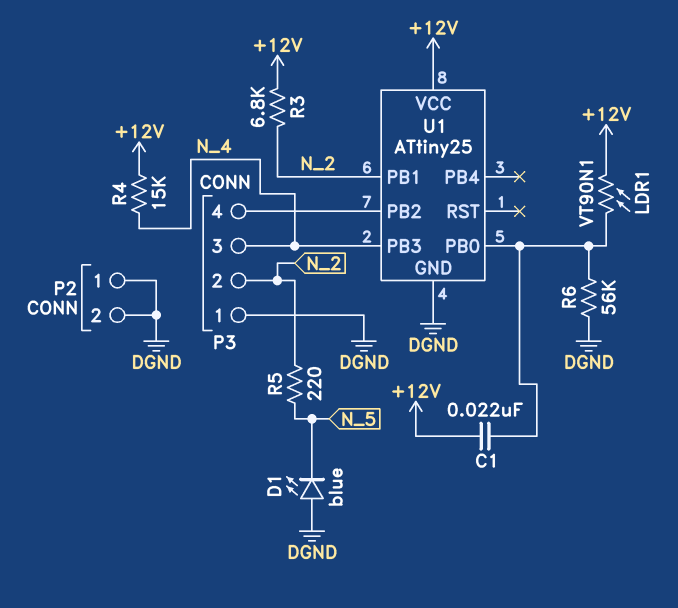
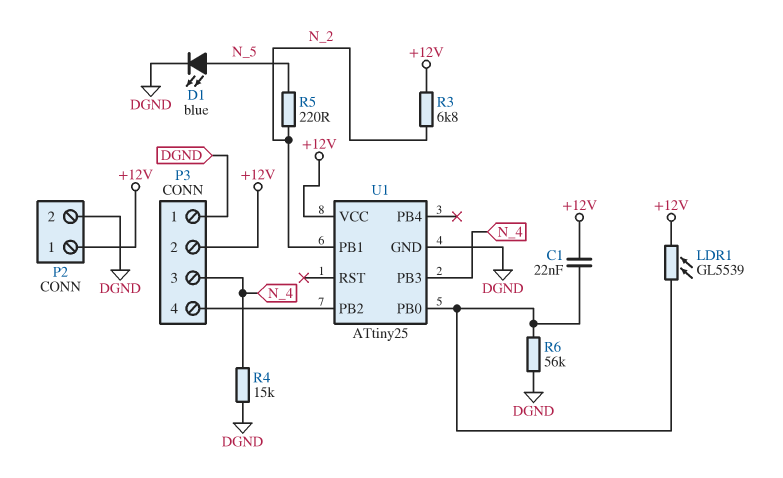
D1: LED blue (A DGND, K N_5) -> LED blue (A N_5, K DGND)
LDR1: VT90N1 (+12V, U1/PB0) -> GL5539 (+12V, U1/PB0)
P2 pin 1: DGND -> +12V
P3 pin 2: N_2 -> +12V
R4: 15k (+12V, N_4) -> 15k (DGND, N_4)

